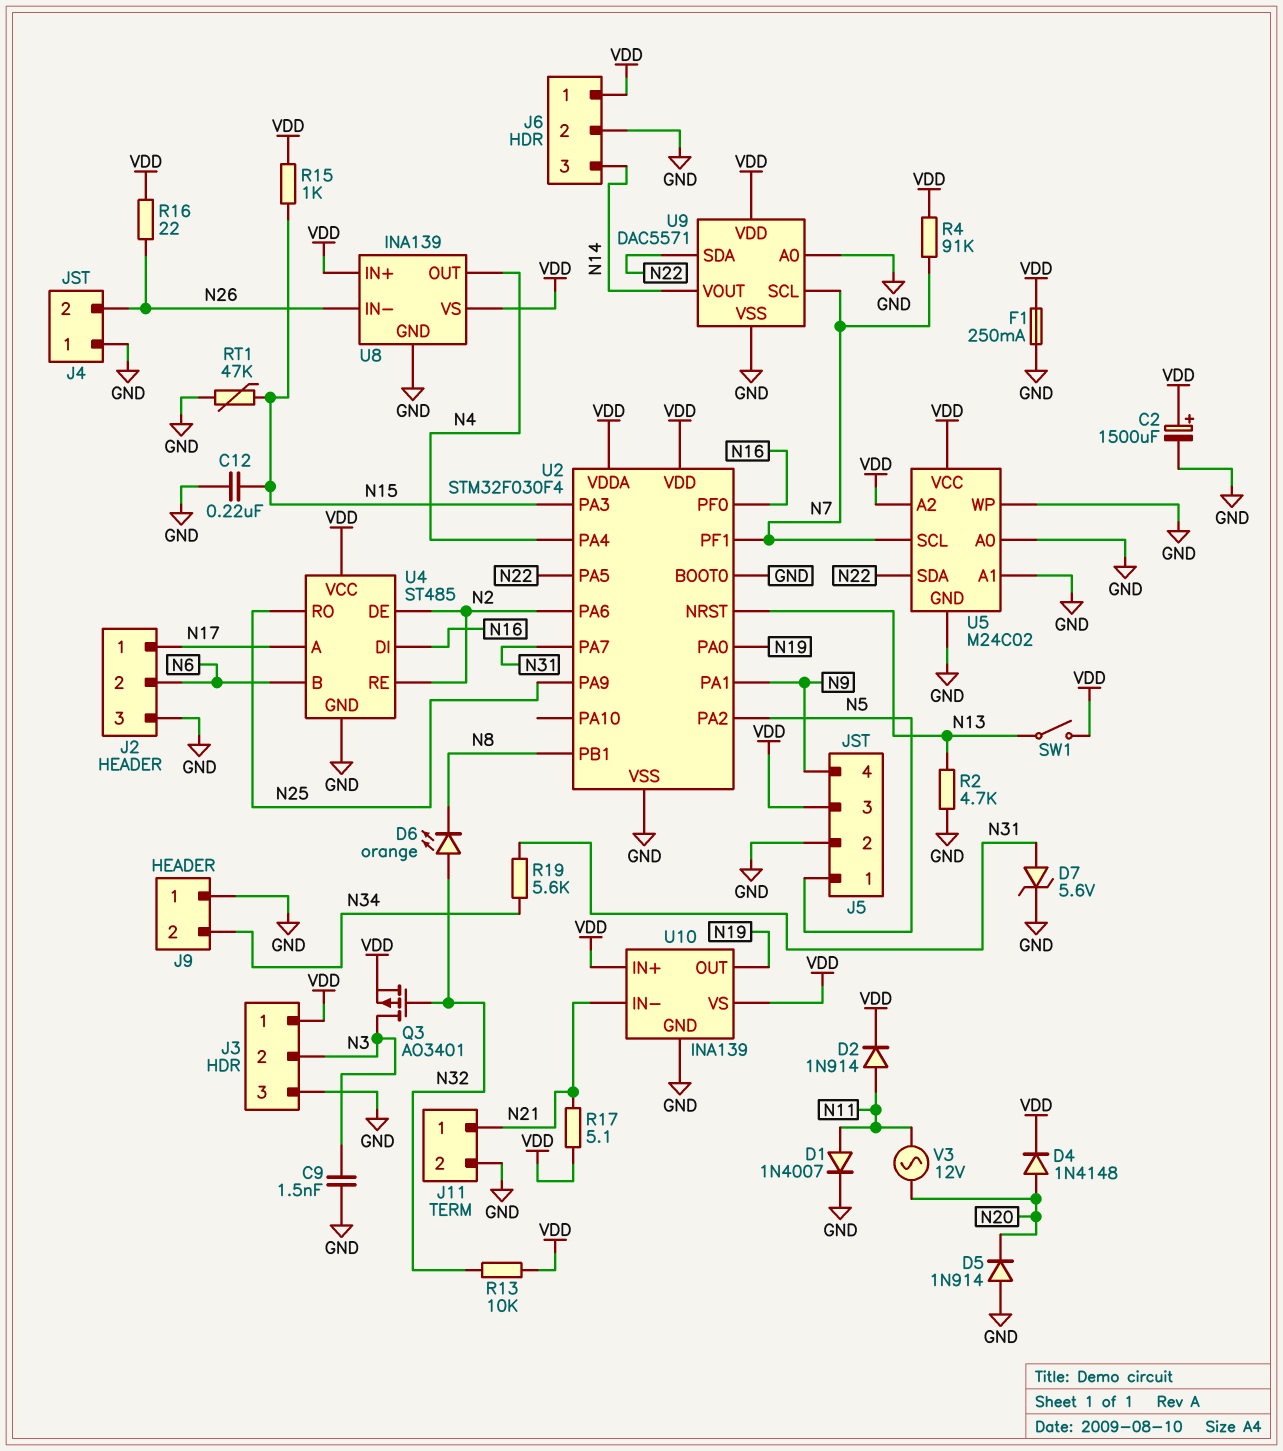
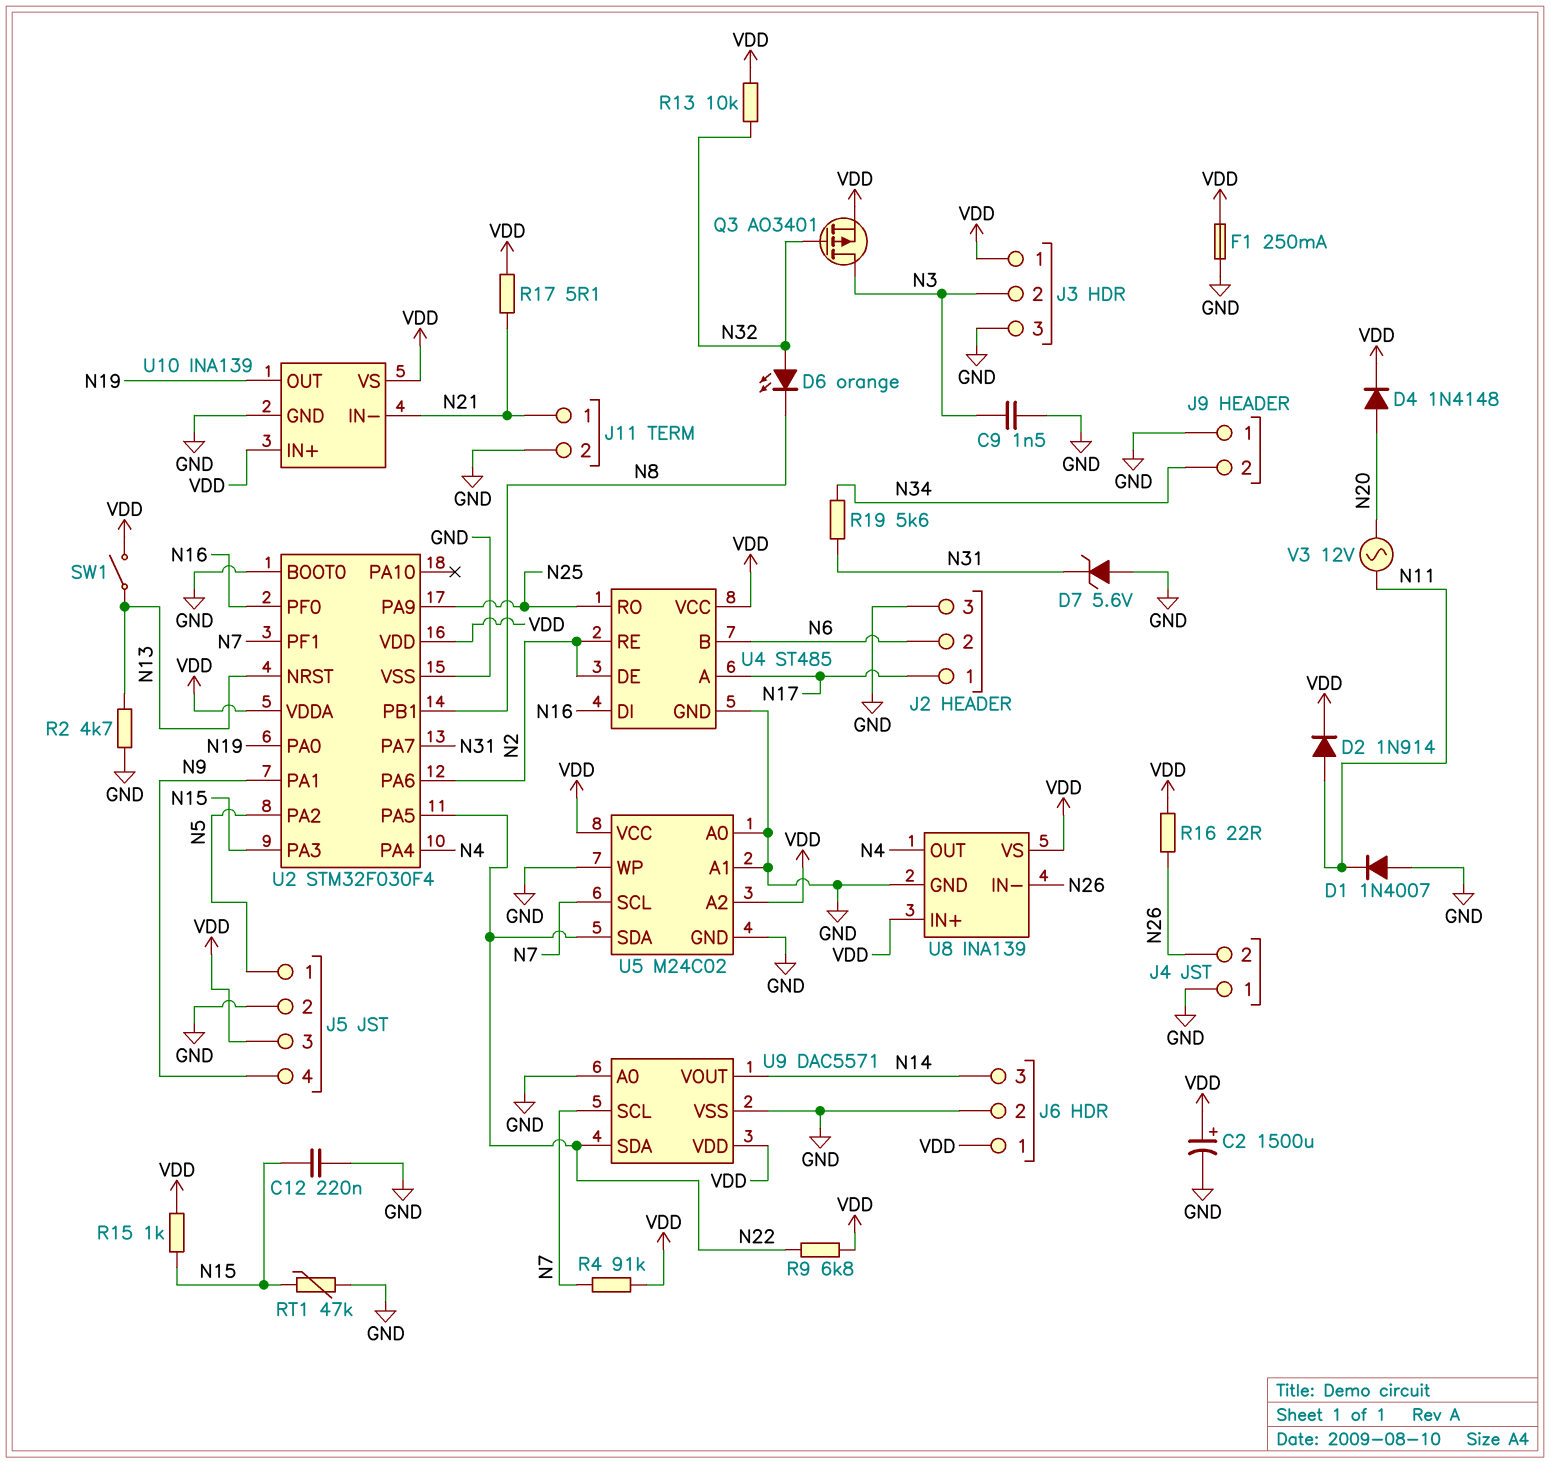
D1: diode 1N4007 (A N11, K GND) -> diode 1N4007 (A GND, K N11)
D5: diode 1N914 (A GND, K N20) -> none
D7: zener 5.6V (A N31, K GND) -> zener 5.6V (A GND, K N31)
R9: none -> 6.8k (N22, VDD)

